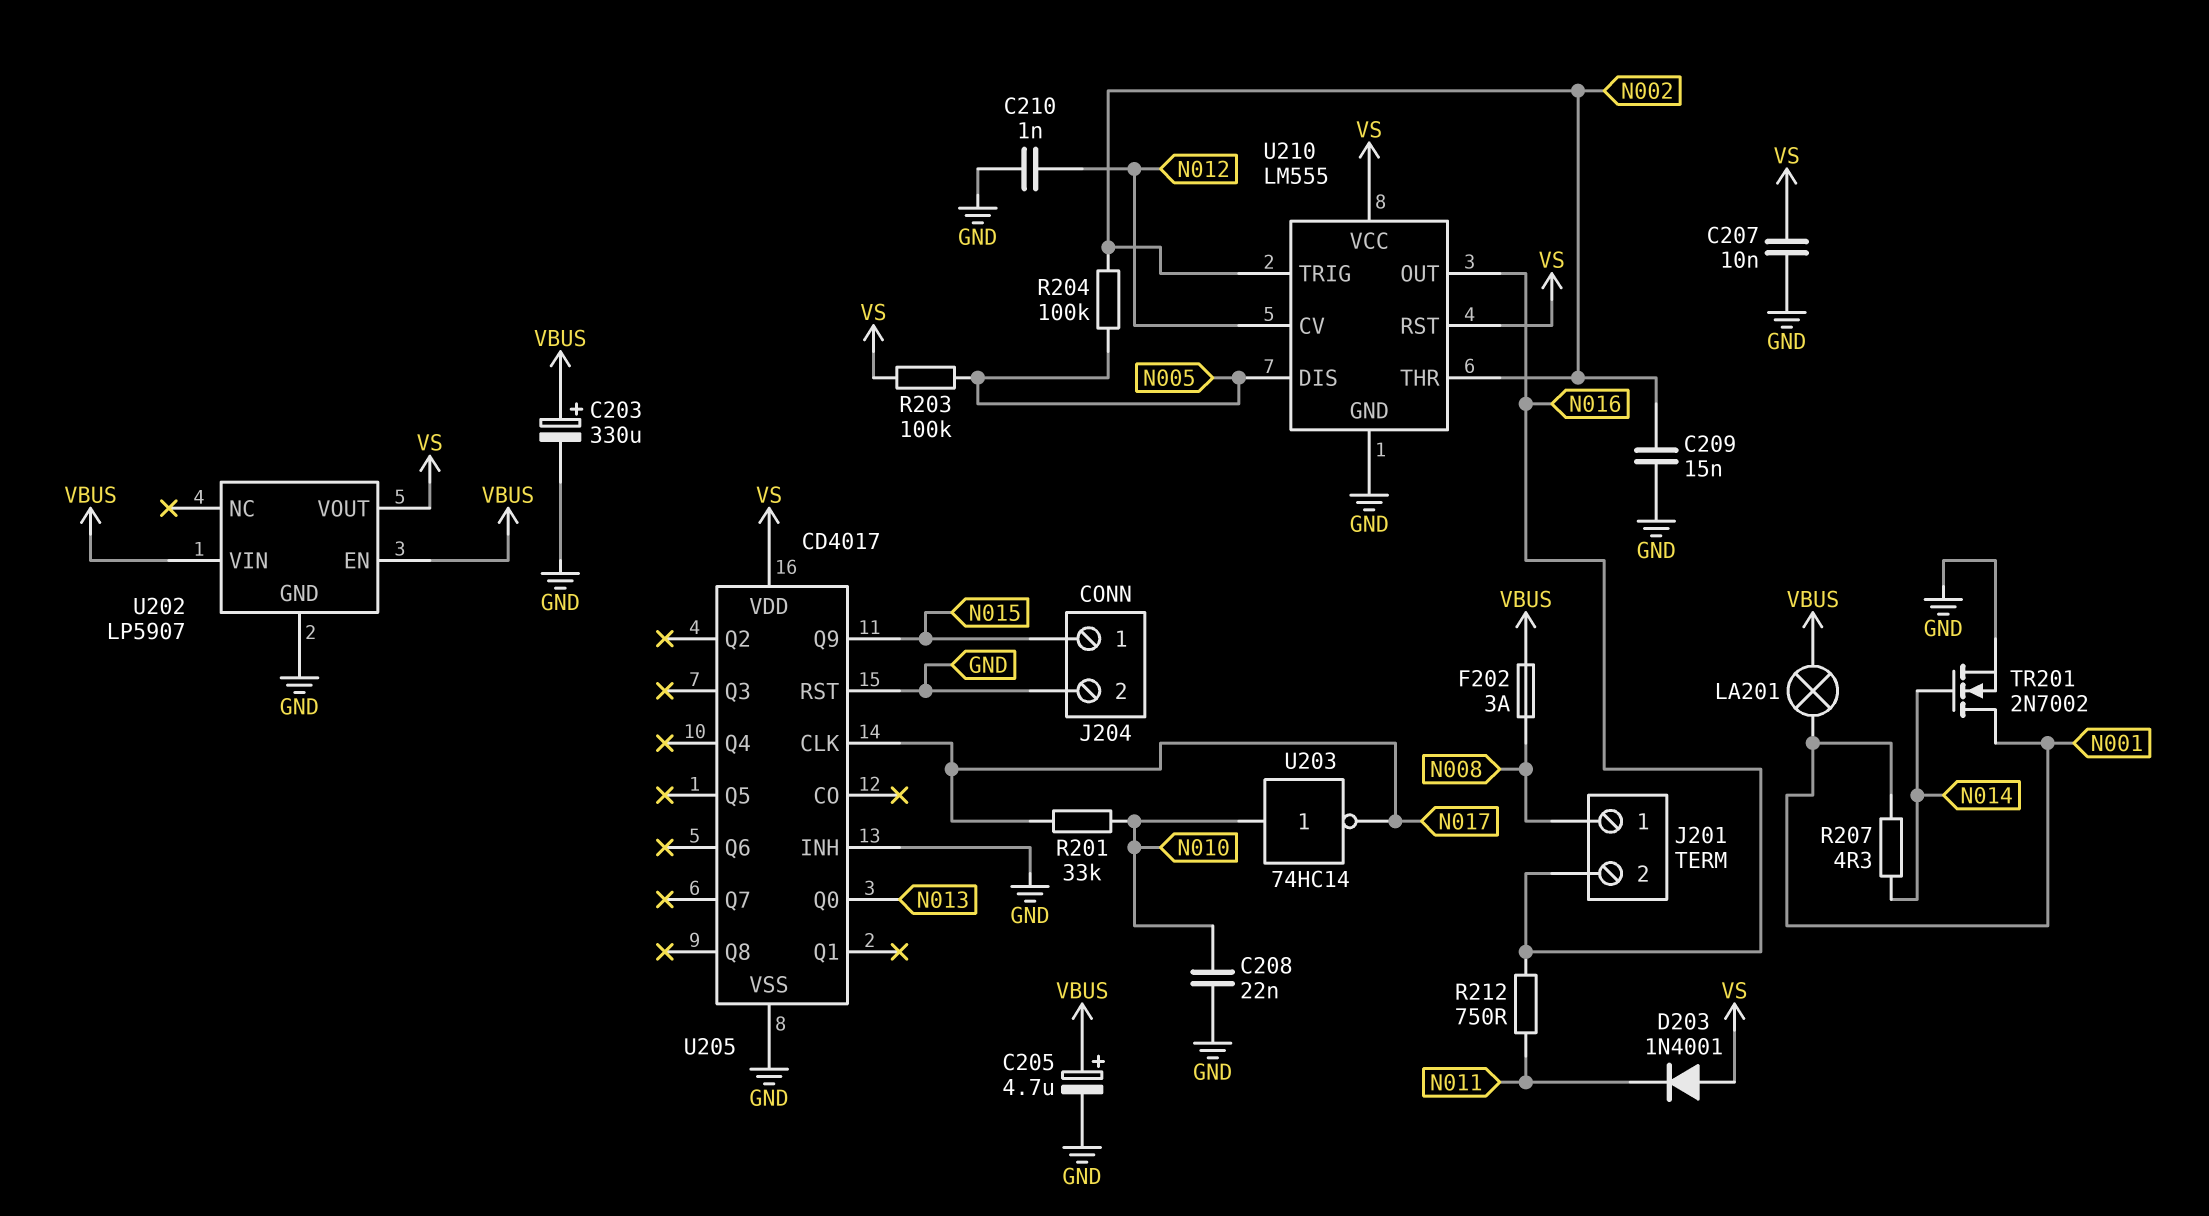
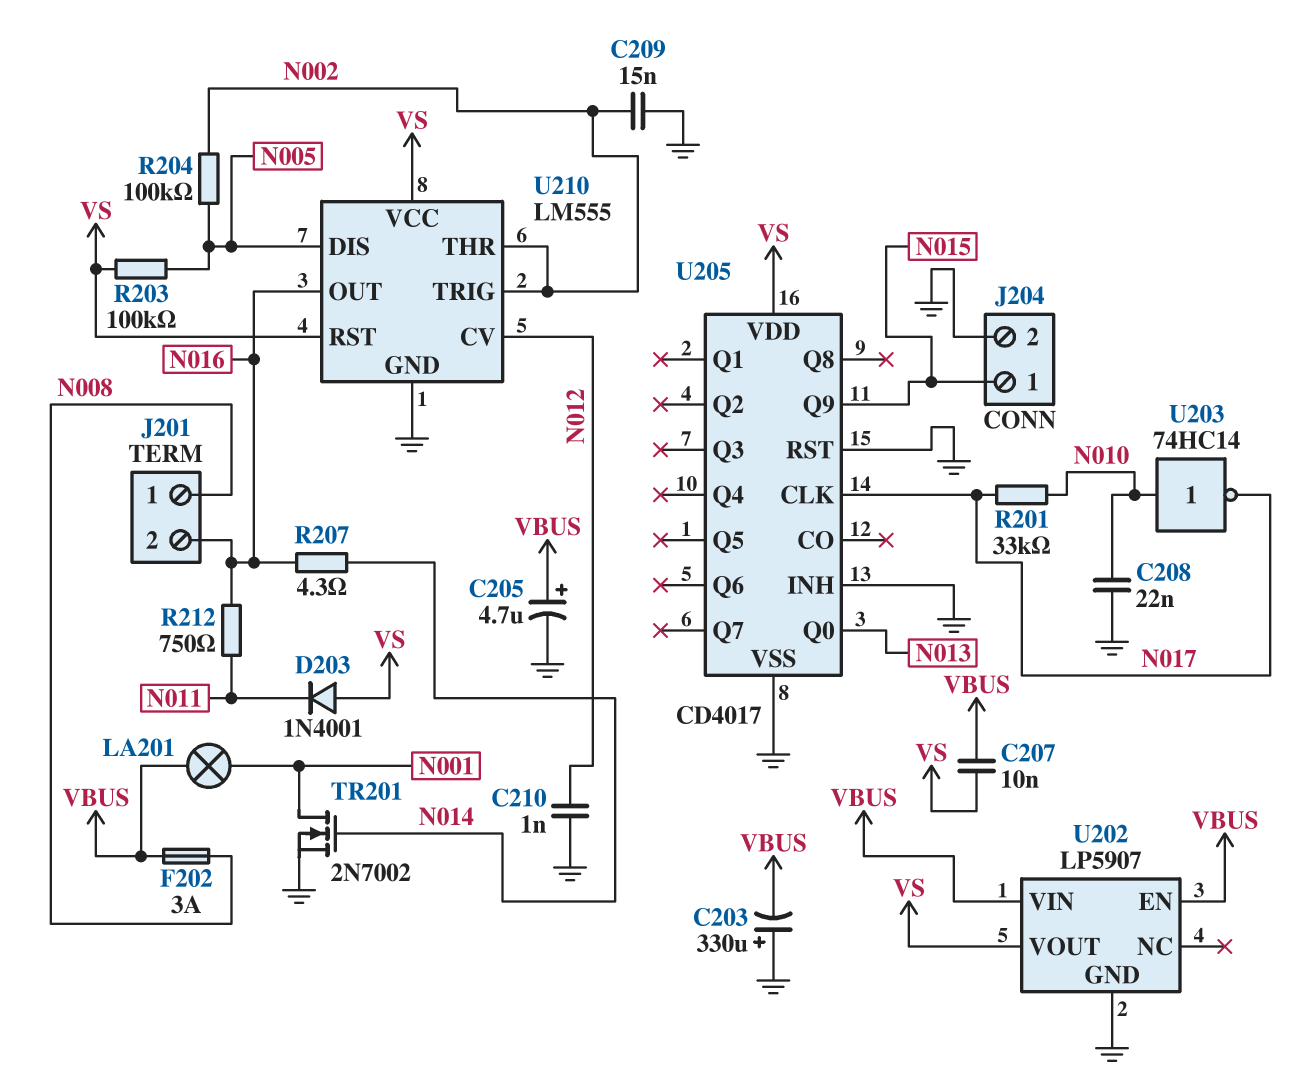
C203: 330uF (plus VBUS, minus GND) -> 330uF (plus GND, minus VBUS)
C207: 10nF (GND, VS) -> 10nF (VBUS, VS)
R207: 4.3 (N001, N014) -> 4.3 (N014, N016)

